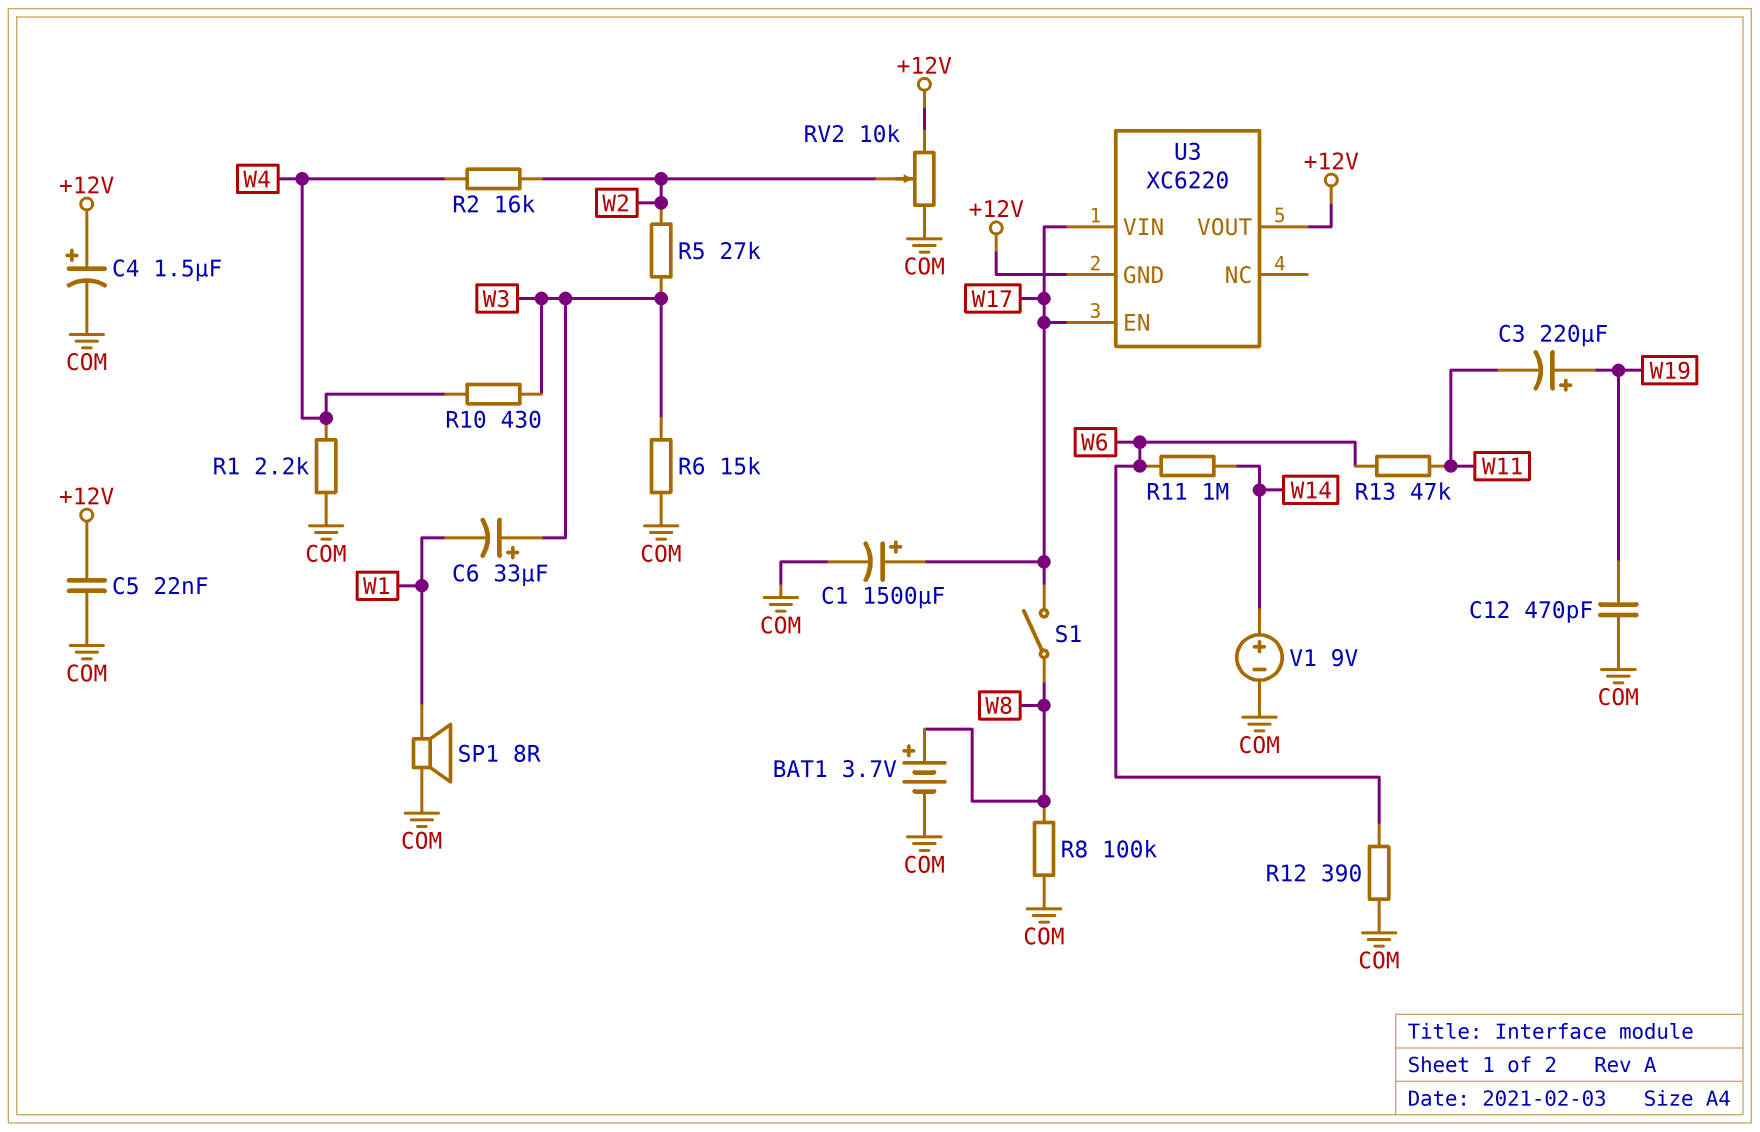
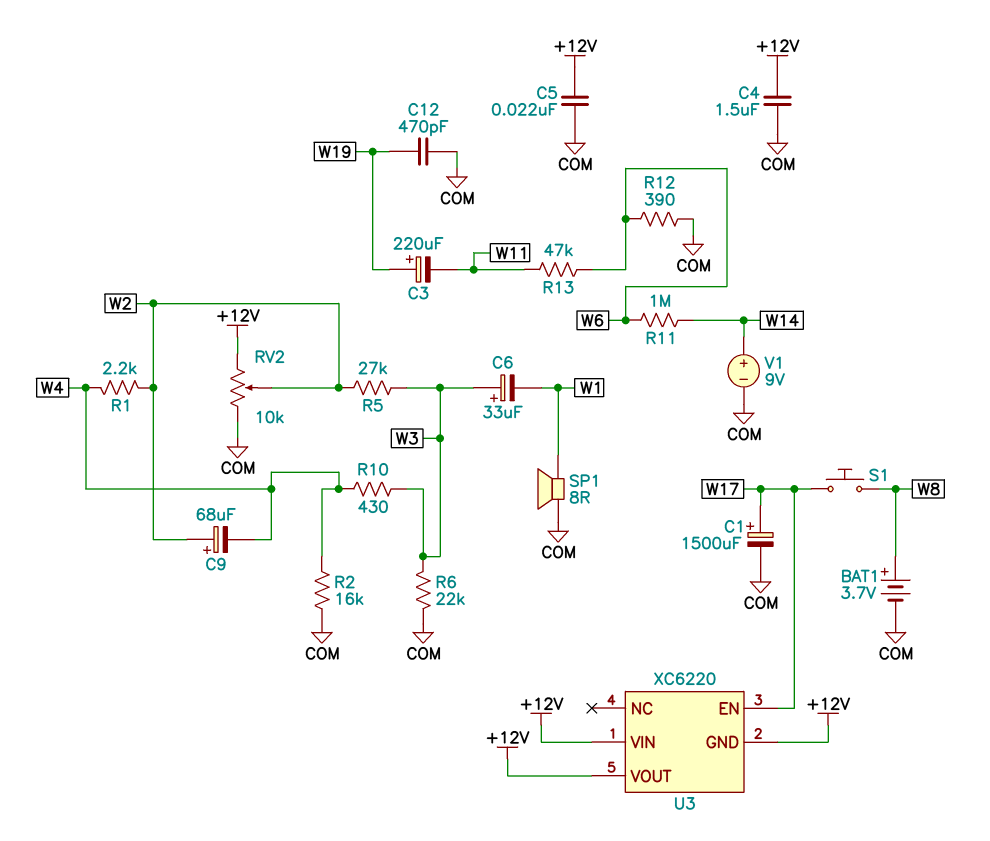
C4: 1.5uF (plus +12V, minus COM) -> 1.5uF (+12V, COM)
C9: none -> 68uF (plus W2, minus W4)
R1: 2.2k (COM, W4) -> 2.2k (W2, W4)
R2: 16k (W2, W4) -> 16k (COM, W4)
R6: 15k (COM, W3) -> 22k (COM, W3)
R8: 100k (COM, W8) -> none
S1: switch (W8, W17) -> button (W8, W17)
U3 pin VIN: W17 -> +12V

